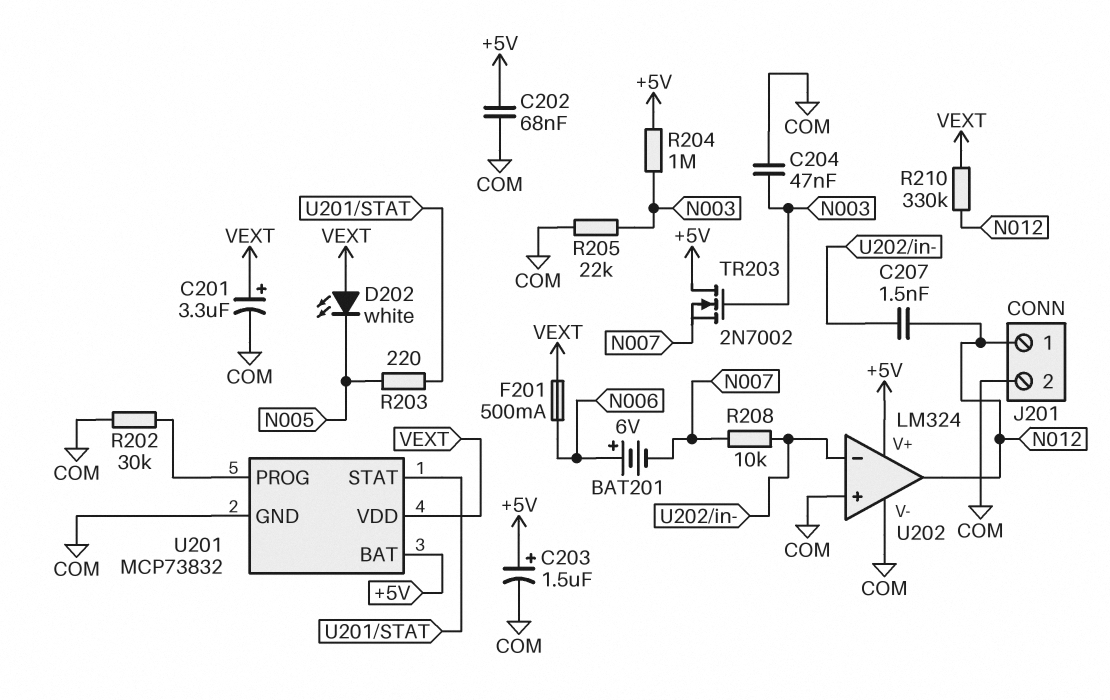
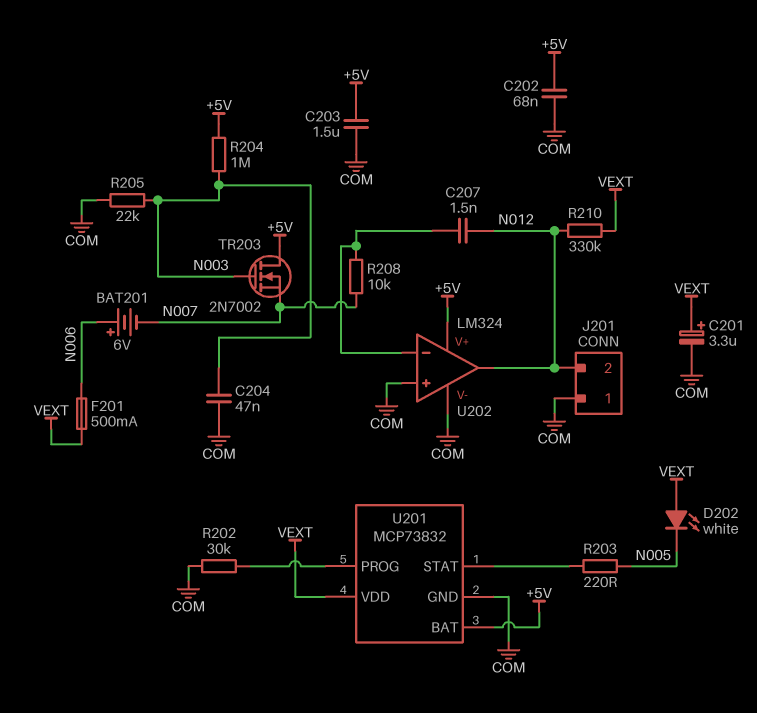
C203: 1.5uF (plus +5V, minus COM) -> 1.5uF (+5V, COM)
J201 pin 1: N012 -> COM
J201 pin 2: COM -> N012

